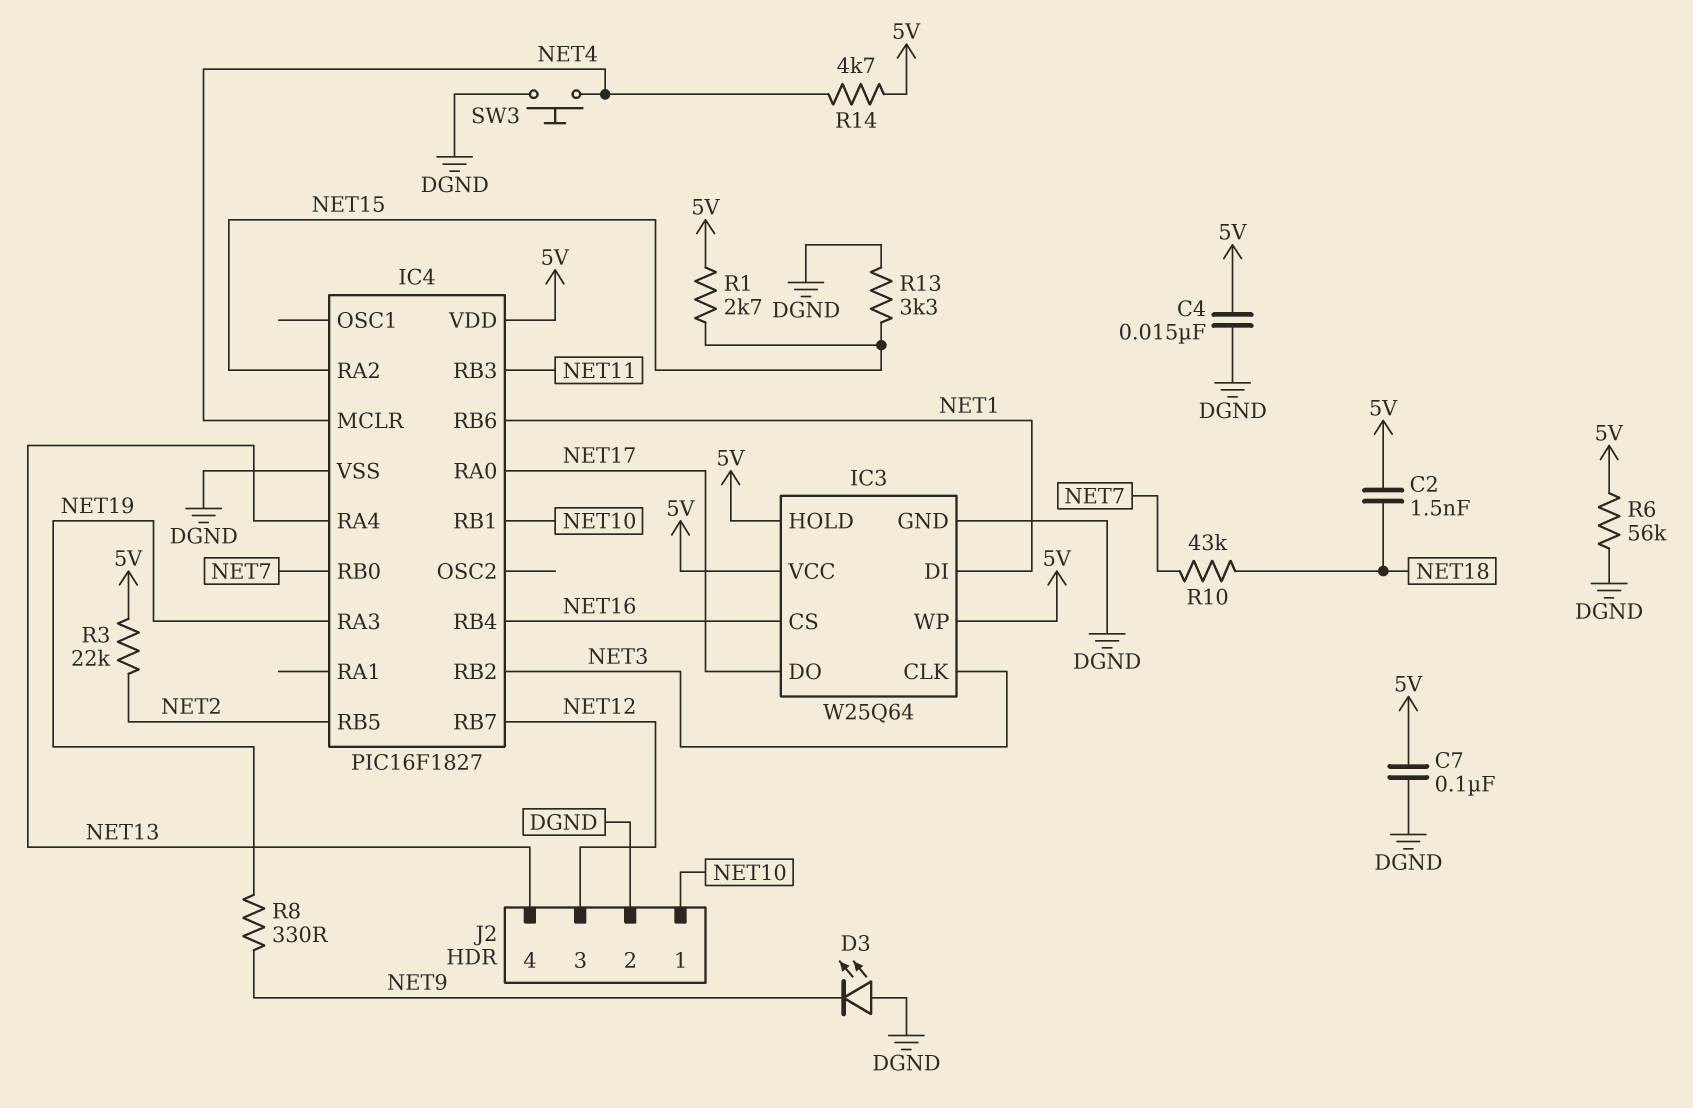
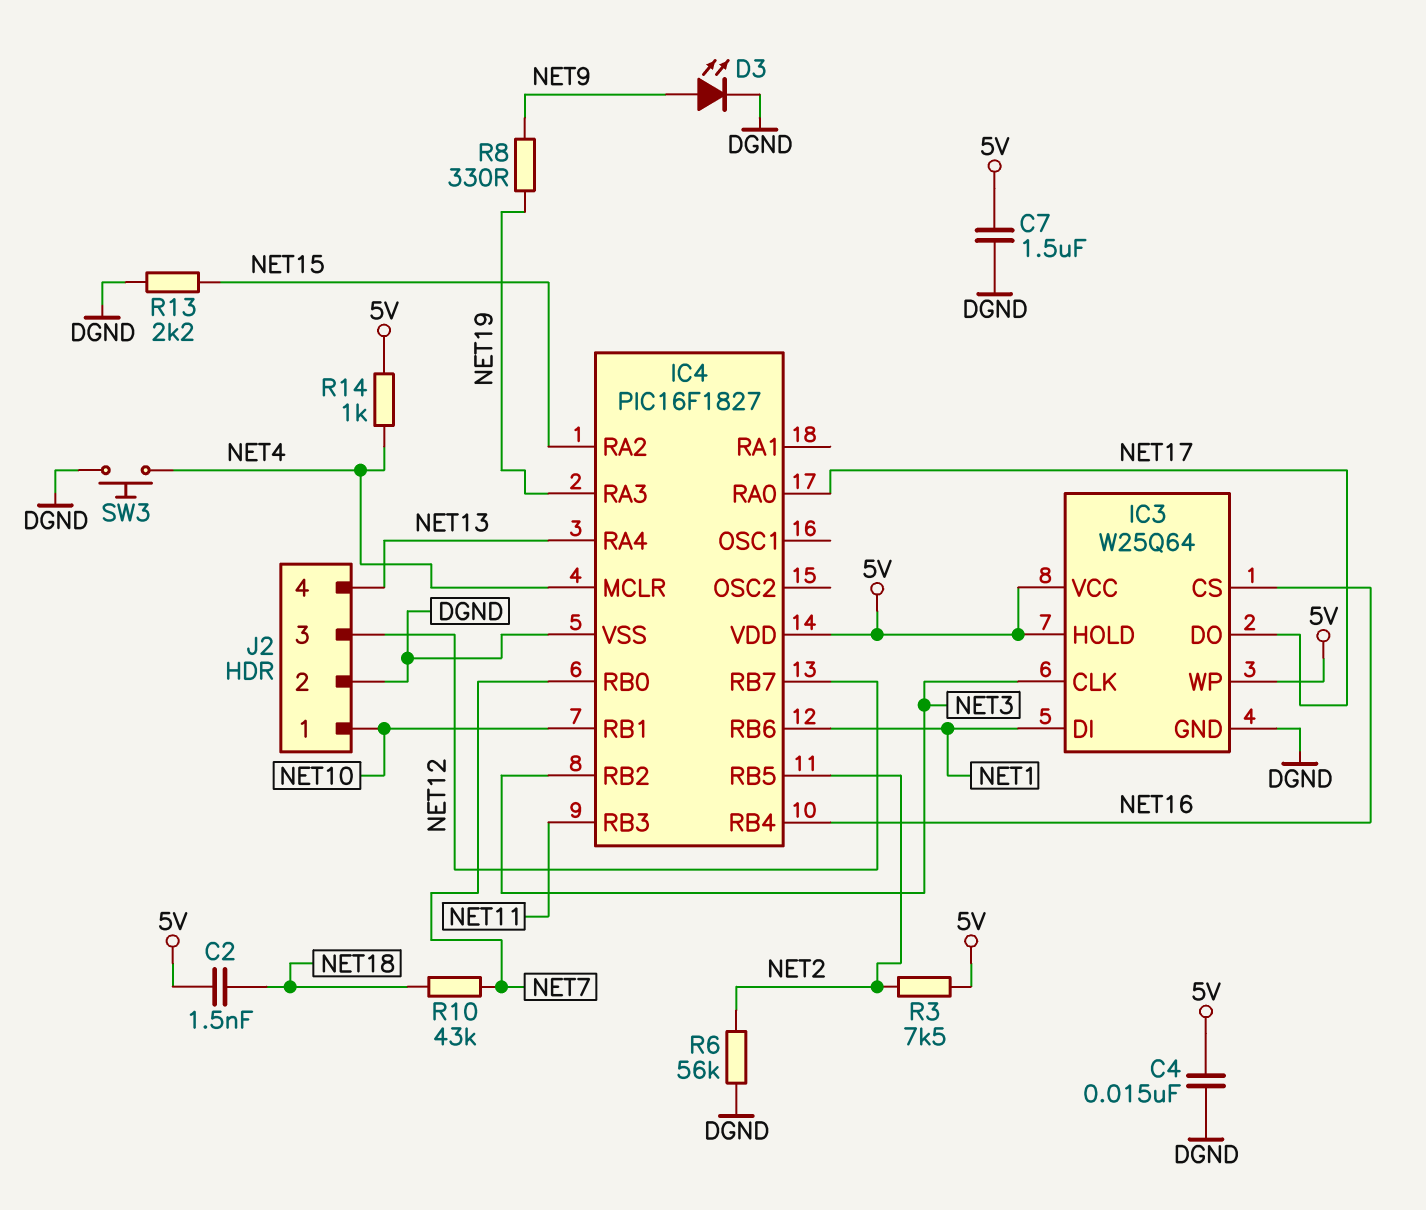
C7: 100nF (5V, DGND) -> 1.5uF (5V, DGND)
D3: LED (A DGND, K NET9) -> LED (A NET9, K DGND)
R1: 2.7k (5V, NET15) -> none
R3: 22k (5V, NET2) -> 7.5k (5V, NET2)
R6: 56k (5V, DGND) -> 56k (DGND, NET2)
R13: 3.3k (DGND, NET15) -> 2.2k (DGND, NET15)
R14: 4.7k (5V, NET4) -> 1k (5V, NET4)

